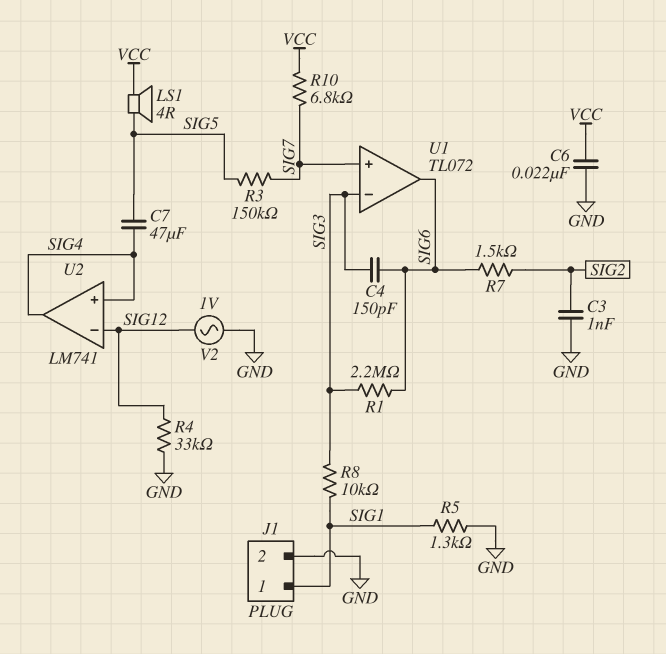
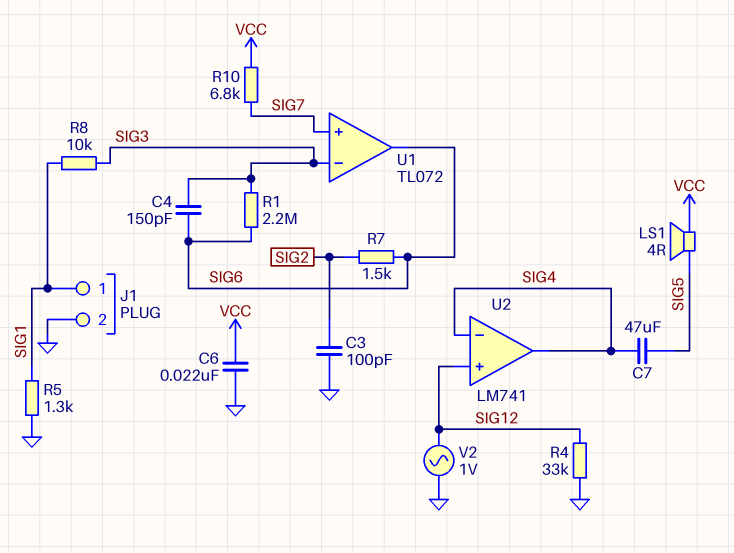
C3: 1nF (GND, SIG2) -> 100pF (GND, SIG2)
R3: 150k (SIG5, SIG7) -> none
U2 pin in+: SIG4 -> SIG12
U2 pin in-: SIG12 -> SIG4

